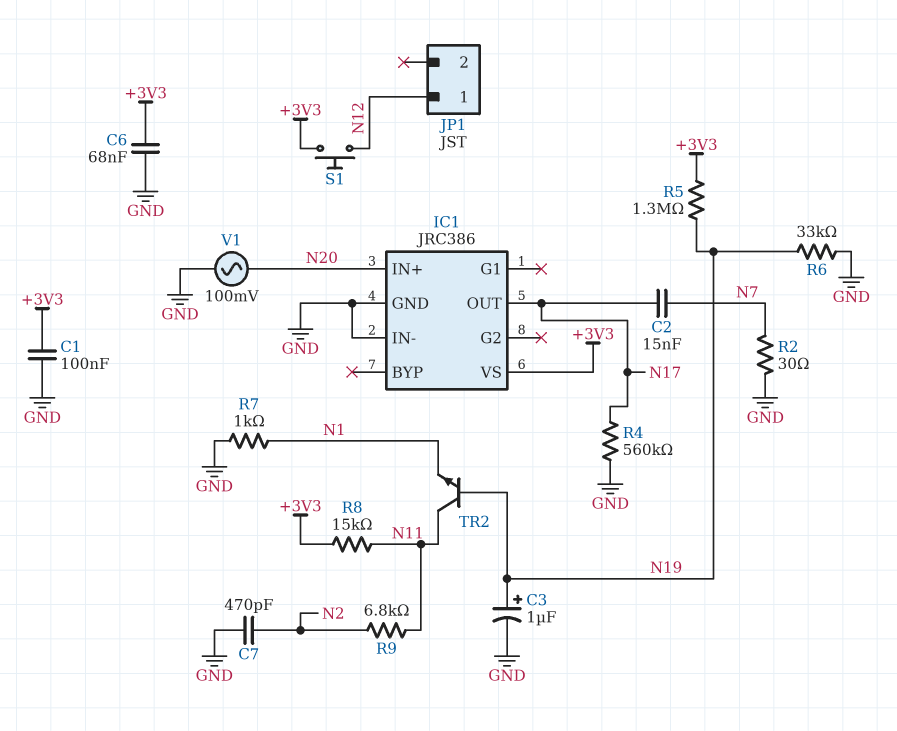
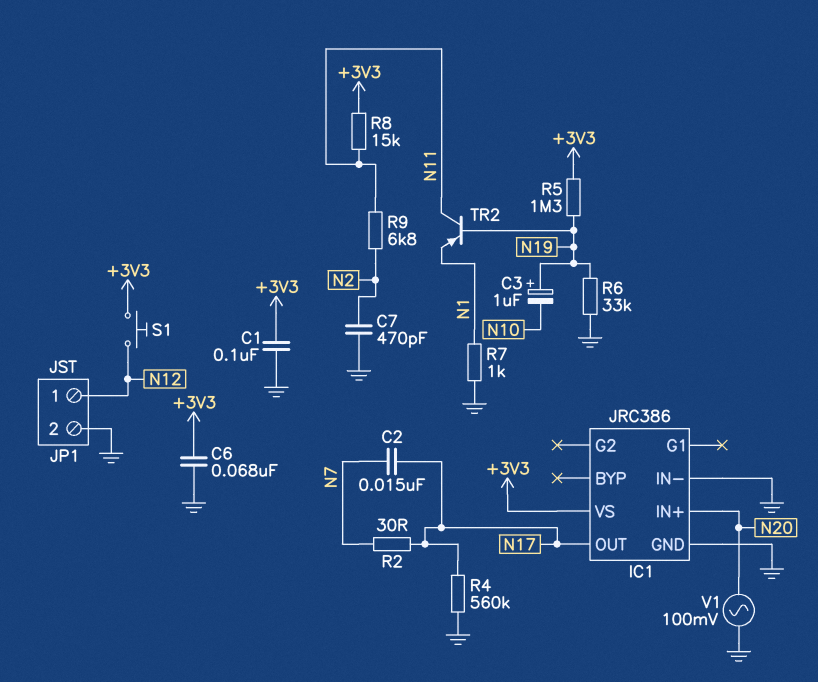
C3: 1uF (plus N19, minus GND) -> 1uF (plus N19, minus N10)
JP1 pin 2: none -> GND
R2: 30 (GND, N7) -> 30 (N7, N17)
TR2: NPN (B N19, C N11, E N1) -> PNP (B N19, C N11, E N1)

